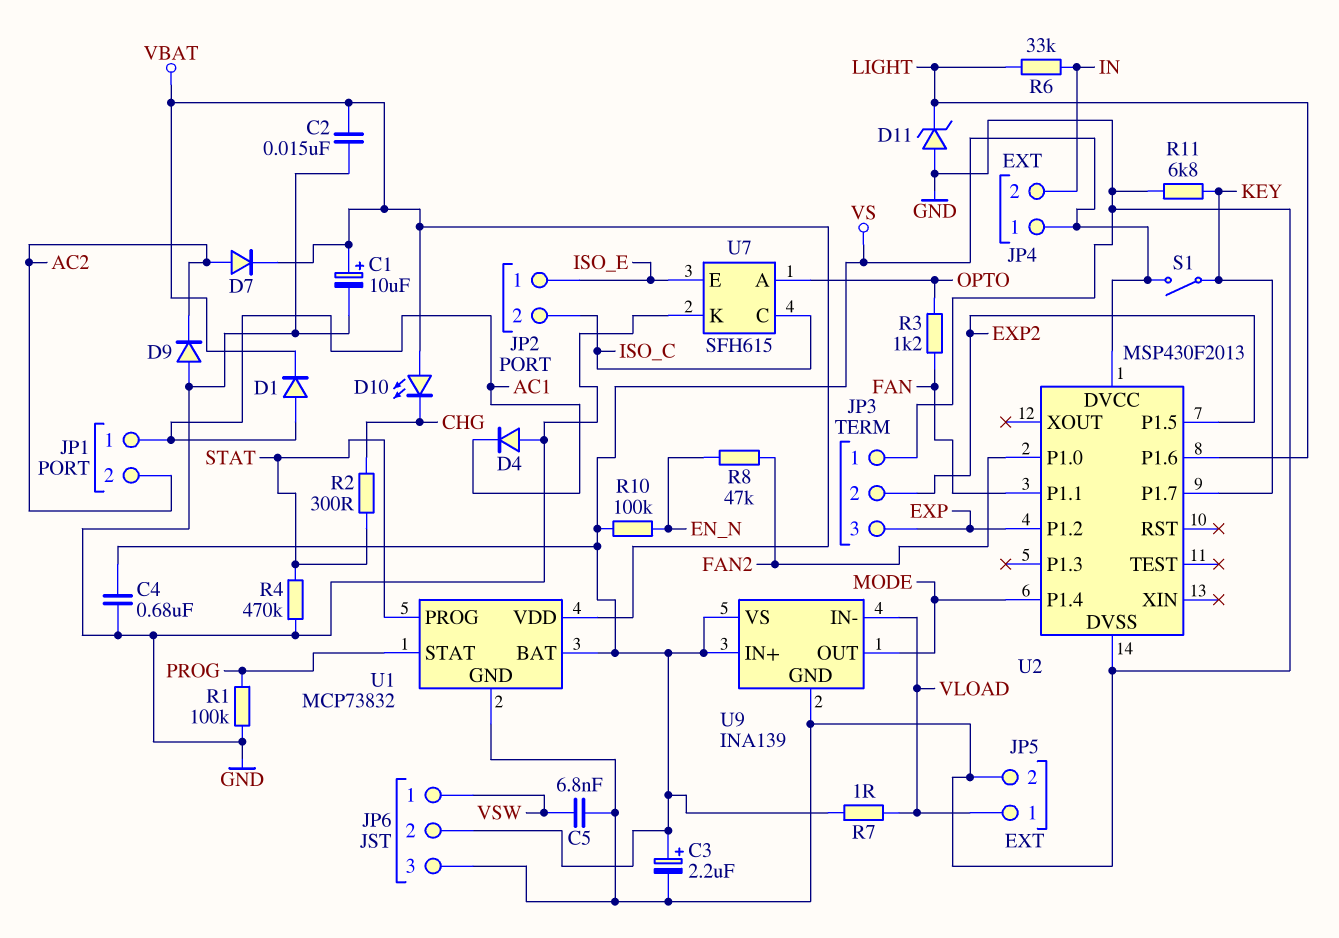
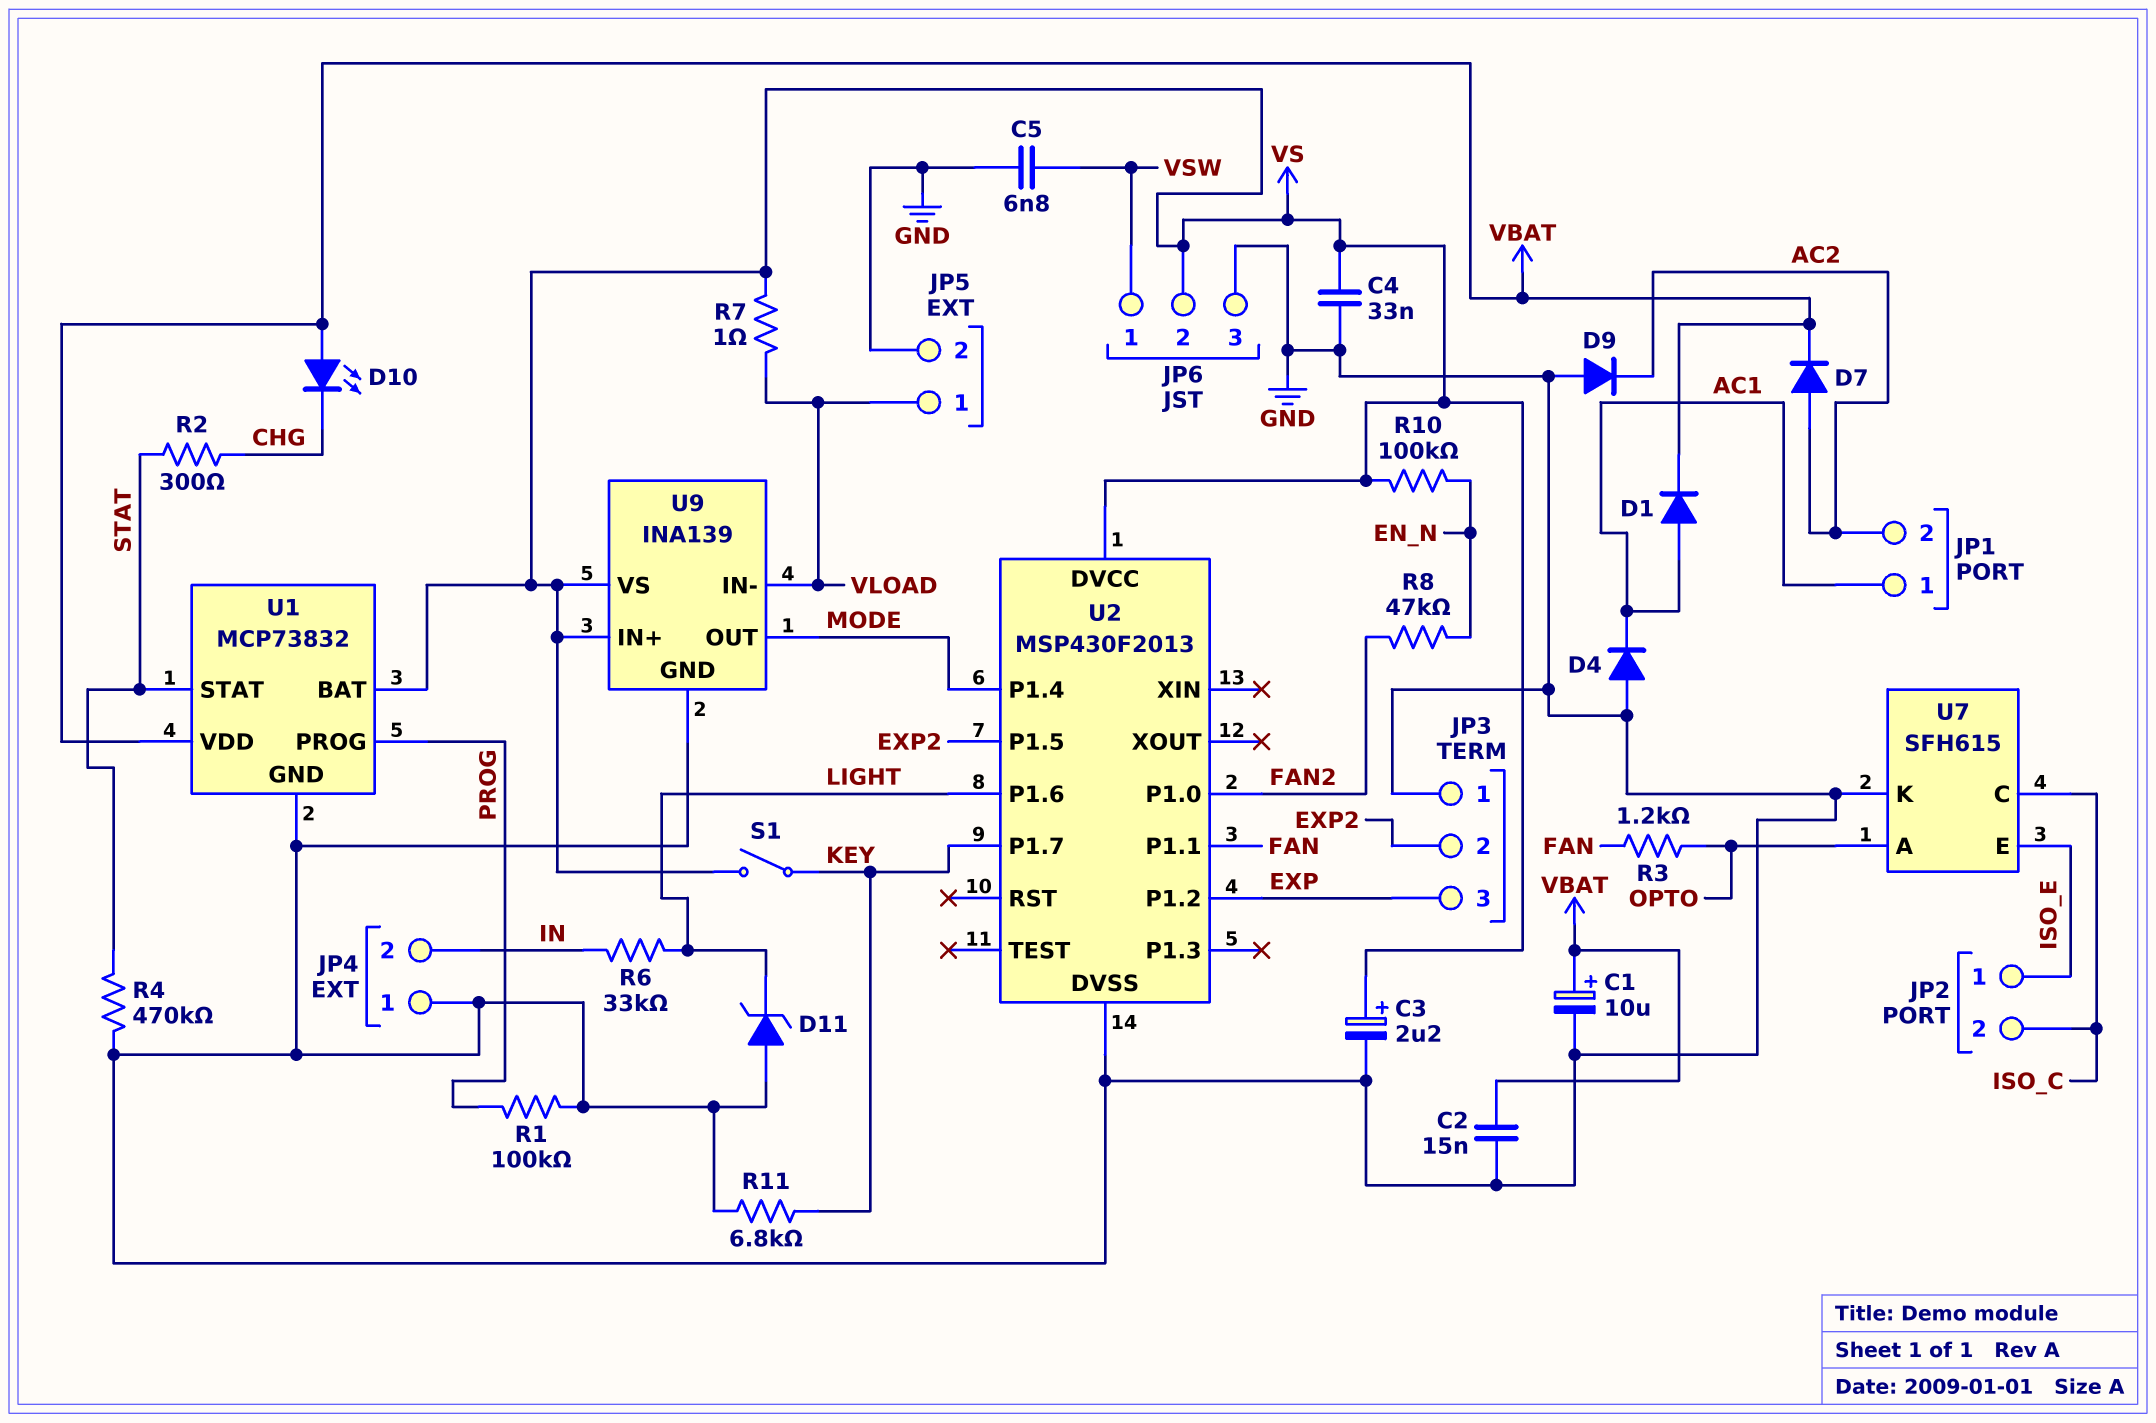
C4: 680nF (GND, VS) -> 33nF (GND, VS)
JP4 pin 1: VS -> GND
U1 pin PROG: STAT -> PROG
U1 pin STAT: PROG -> STAT

